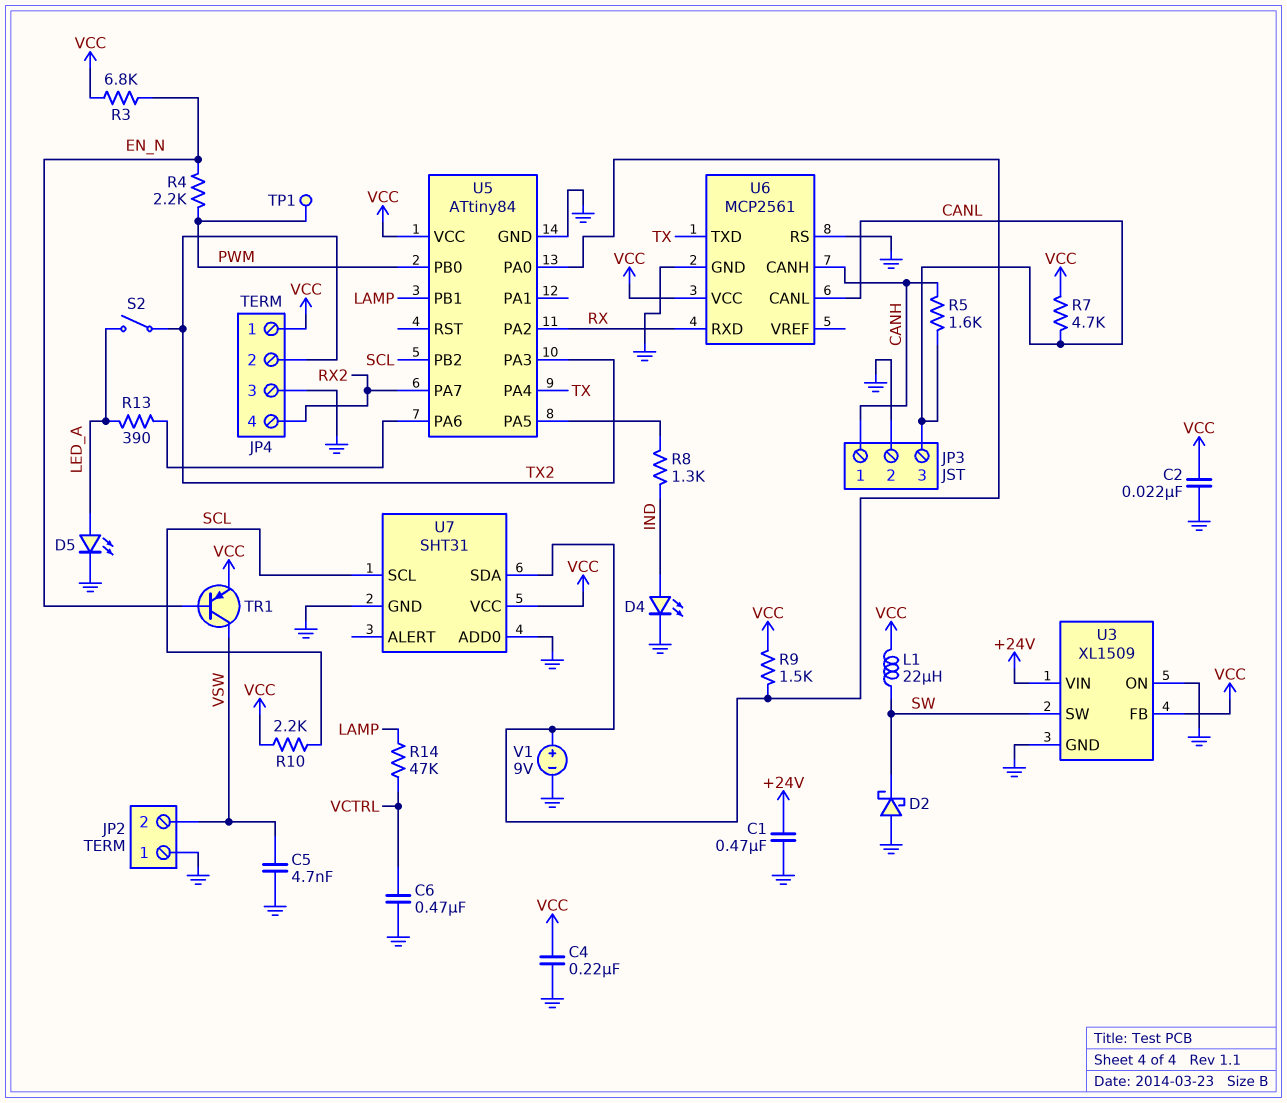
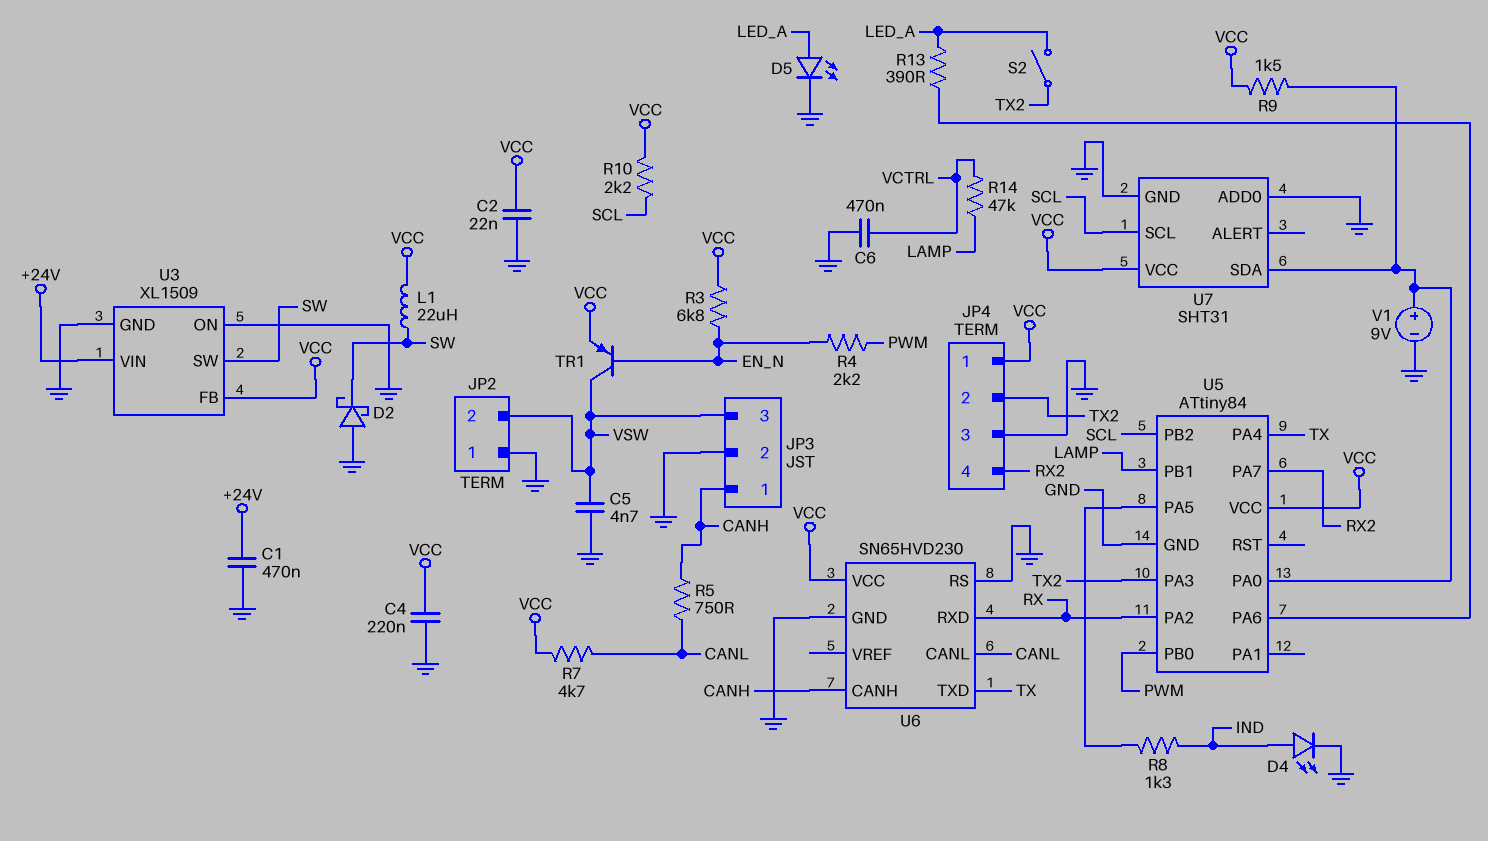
JP3 pin 3: CANL -> VSW
R5: 1.6k (CANH, CANL) -> 750 (CANH, CANL)
TP1: test point (PWM) -> none
U6: MCP2561 -> SN65HVD230

